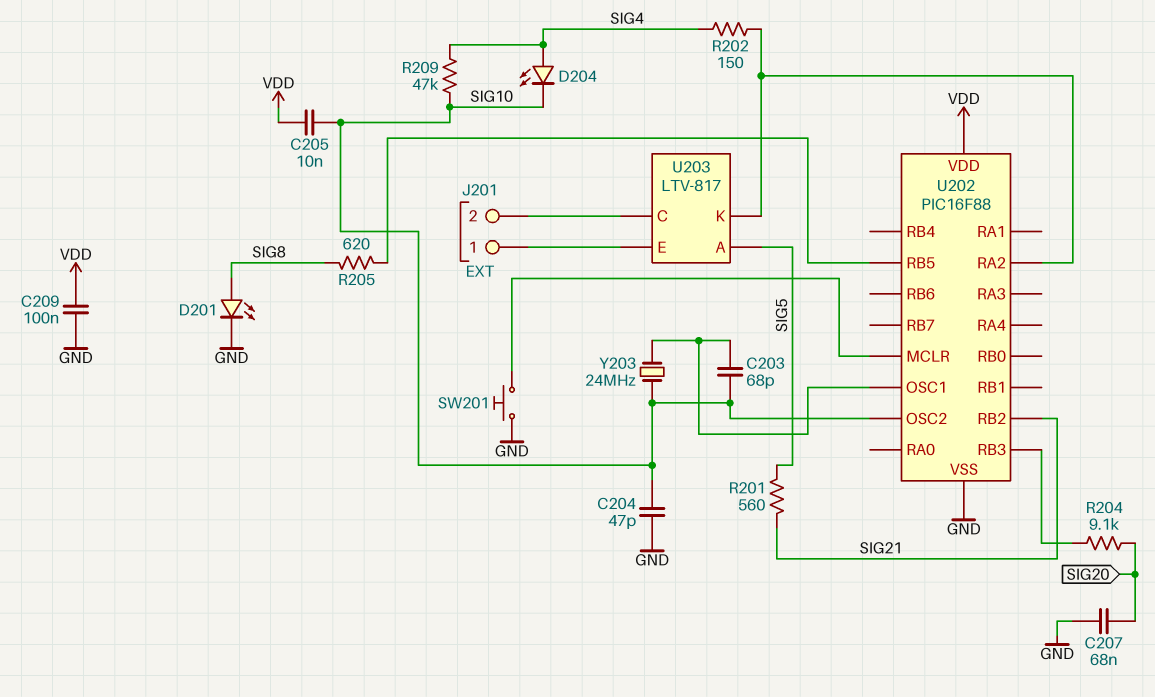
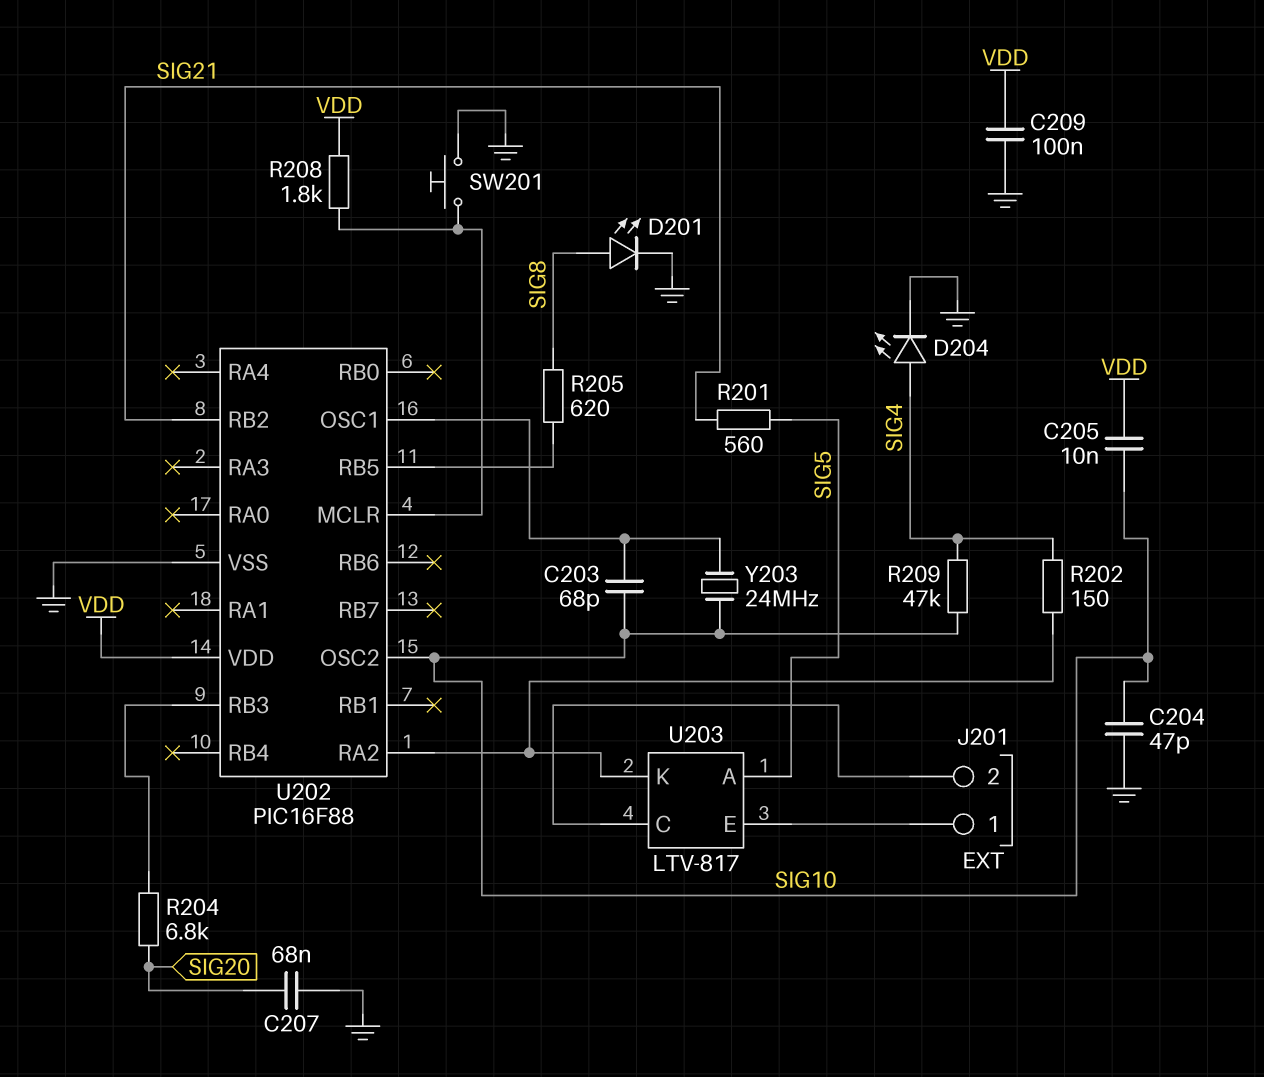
D204: LED (A SIG4, K SIG10) -> LED (A SIG4, K GND)
R204: 9.1k (SIG20, U202/RB3) -> 6.8k (SIG20, U202/RB3)
R208: none -> 1.8k (U202/MCLR, VDD)

